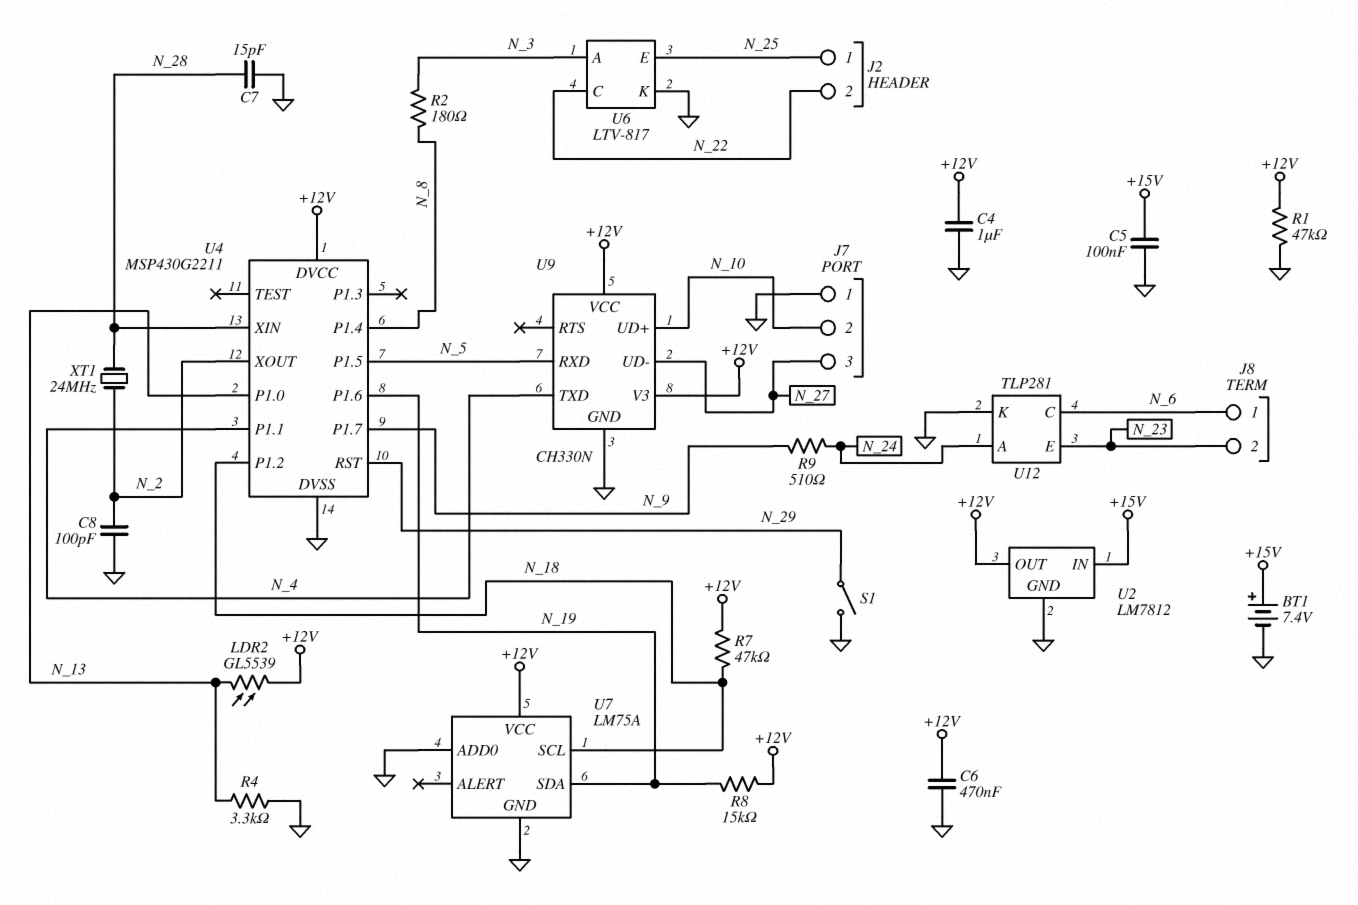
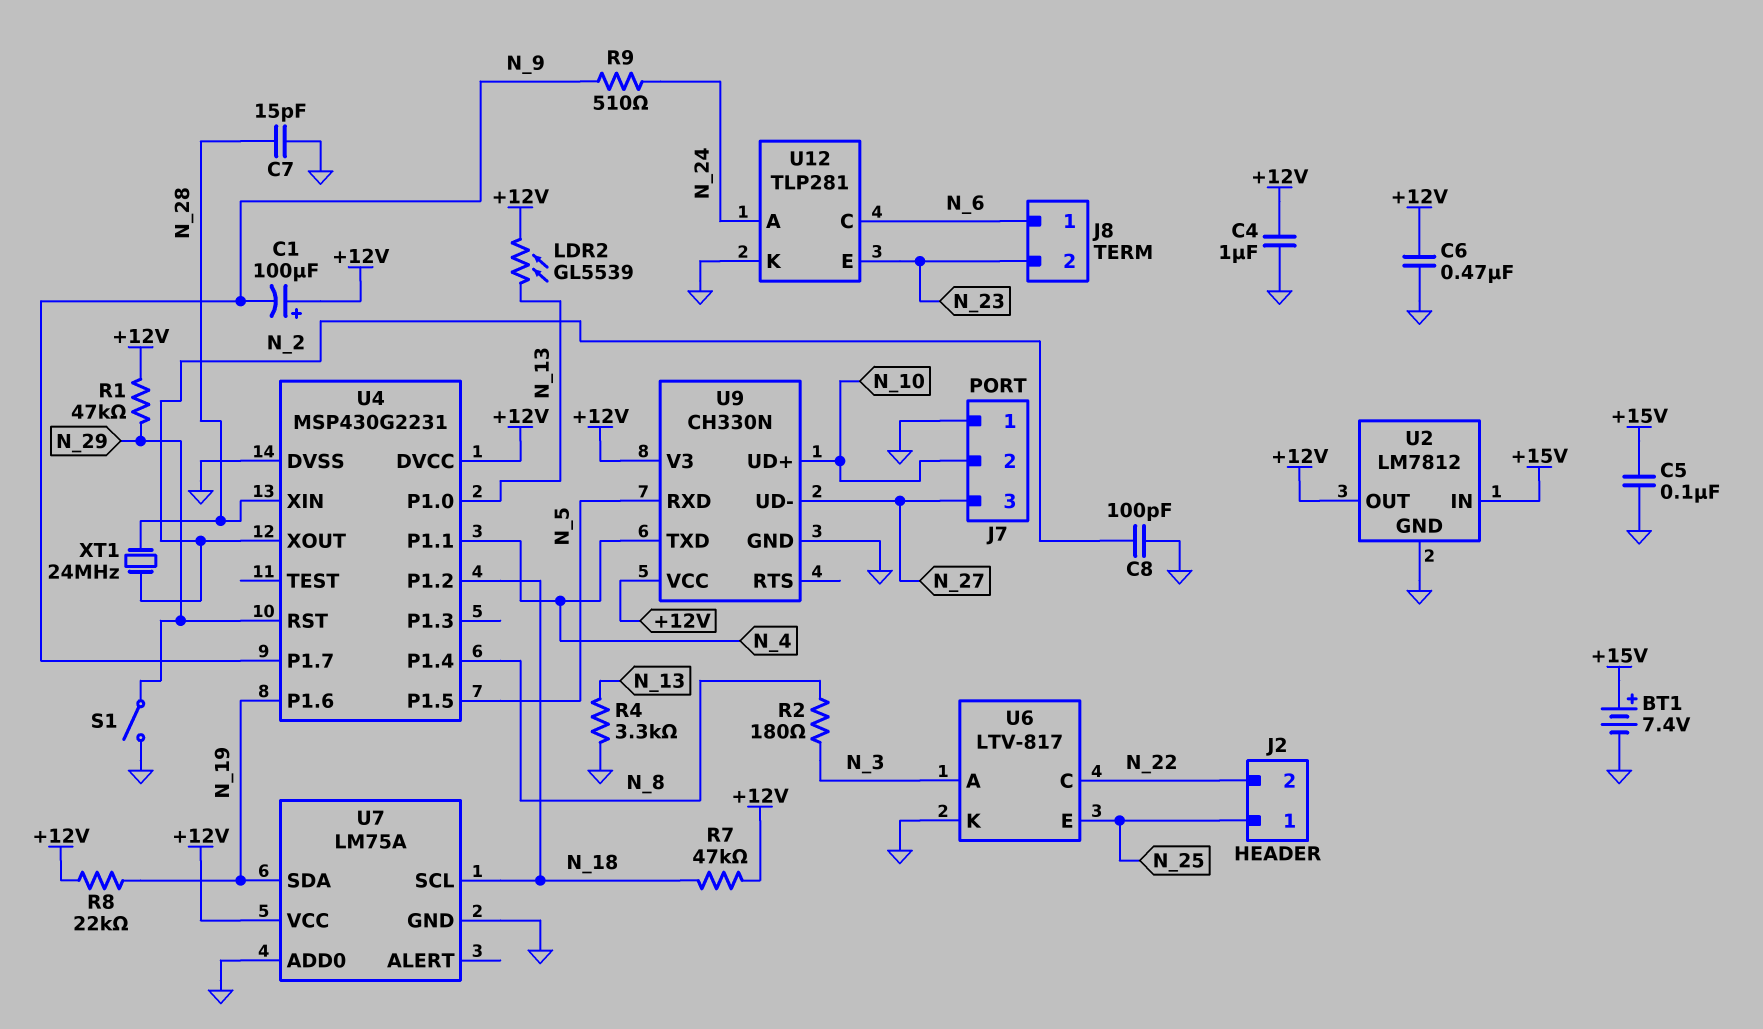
C1: none -> 100uF (plus +12V, minus N_9)
R1: 47k (+12V, GND) -> 47k (+12V, N_29)
R8: 15k (+12V, N_19) -> 22k (+12V, N_19)
U4: MSP430G2211 -> MSP430G2231

